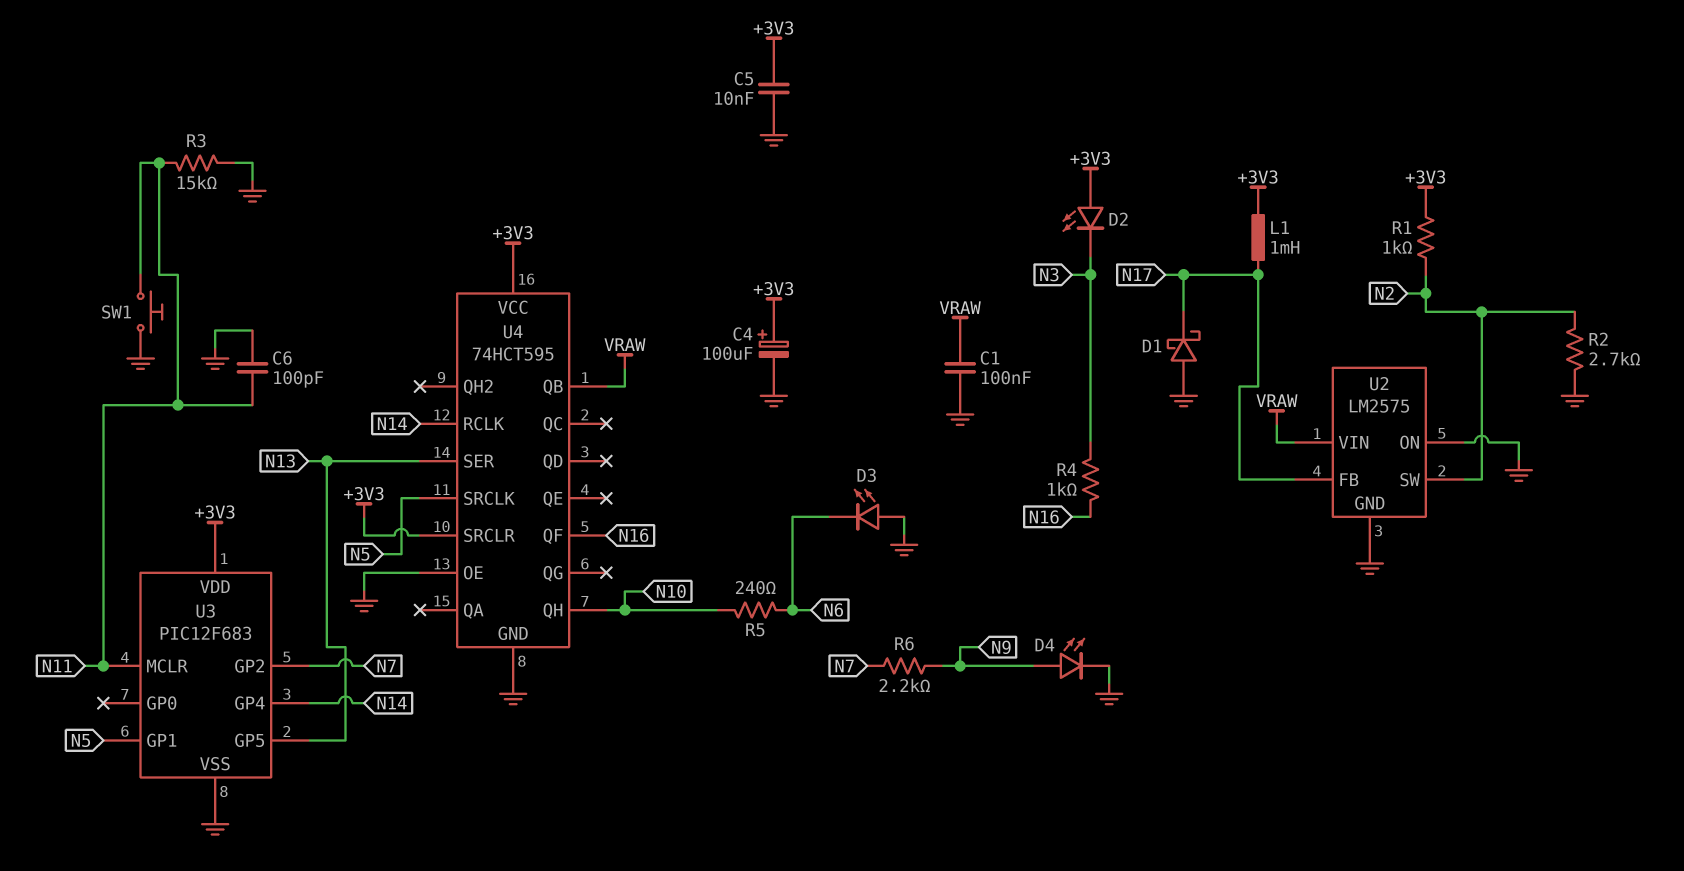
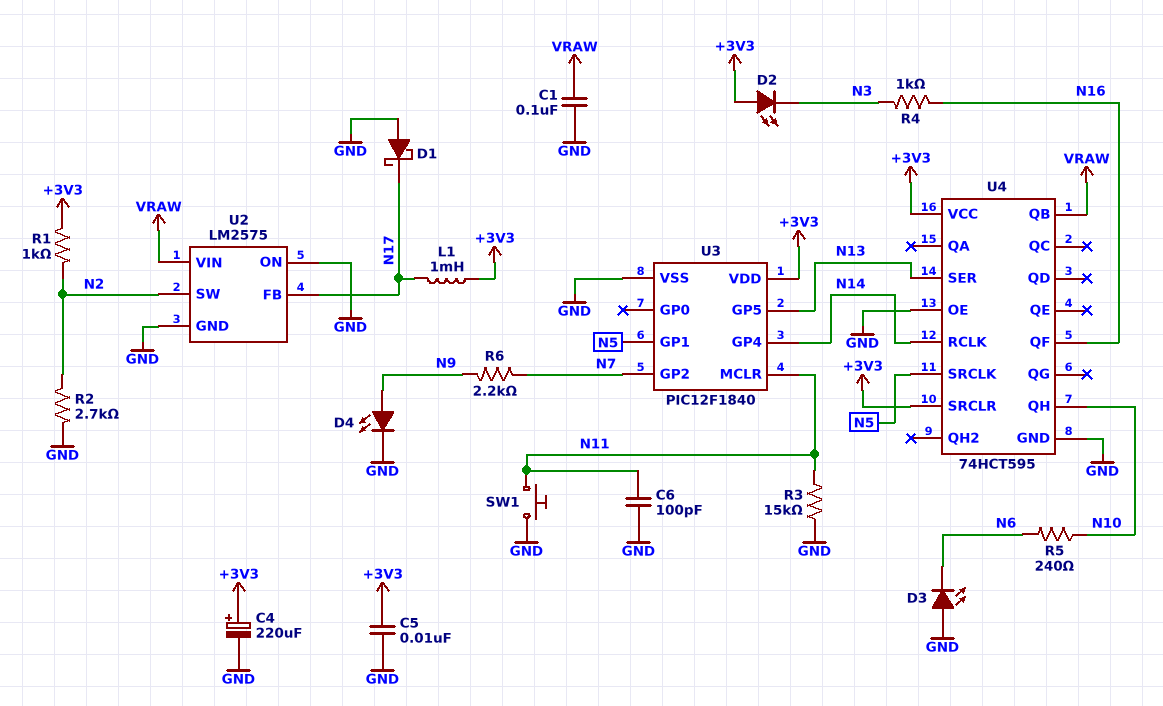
C4: 100uF (plus +3V3, minus GND) -> 220uF (plus +3V3, minus GND)
U3: PIC12F683 -> PIC12F1840

